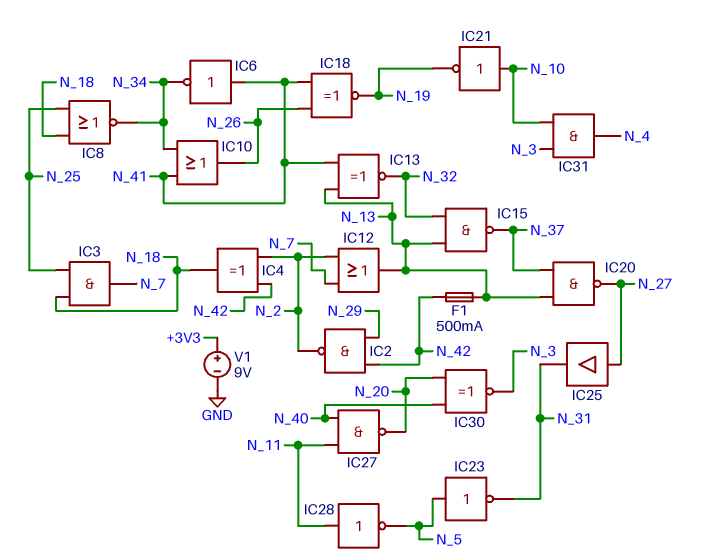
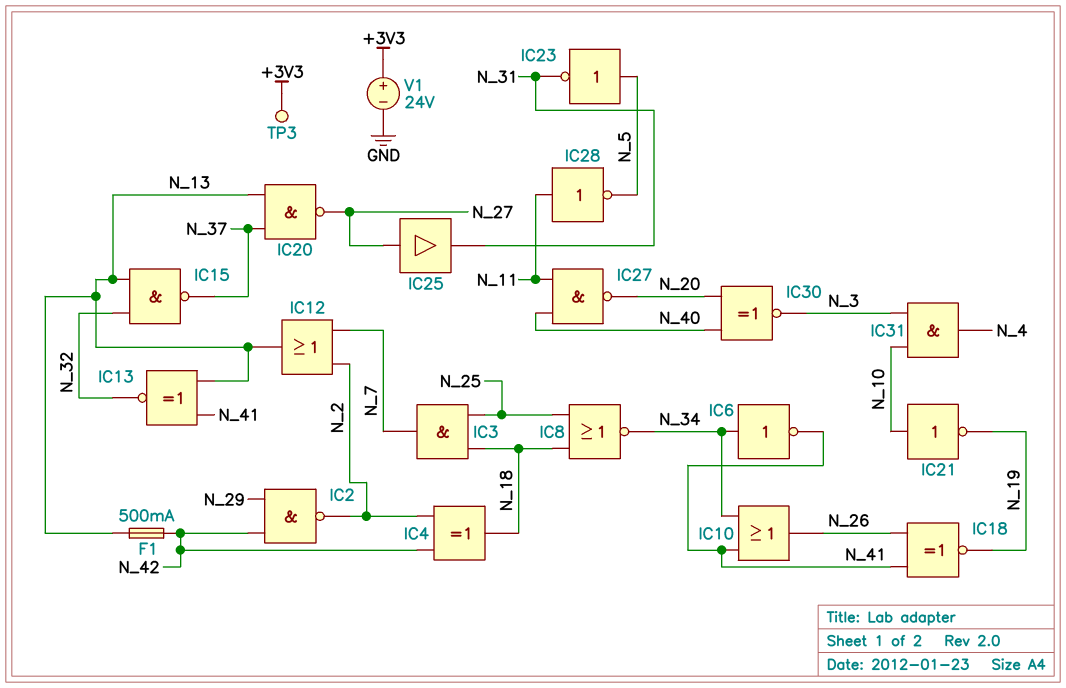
IC6: NOT (in N_41, out N_34) -> NOT (in N_34, out N_41)
TP3: none -> test point (+3V3)
V1: 9V (plus +3V3, minus GND) -> 24V (plus +3V3, minus GND)

